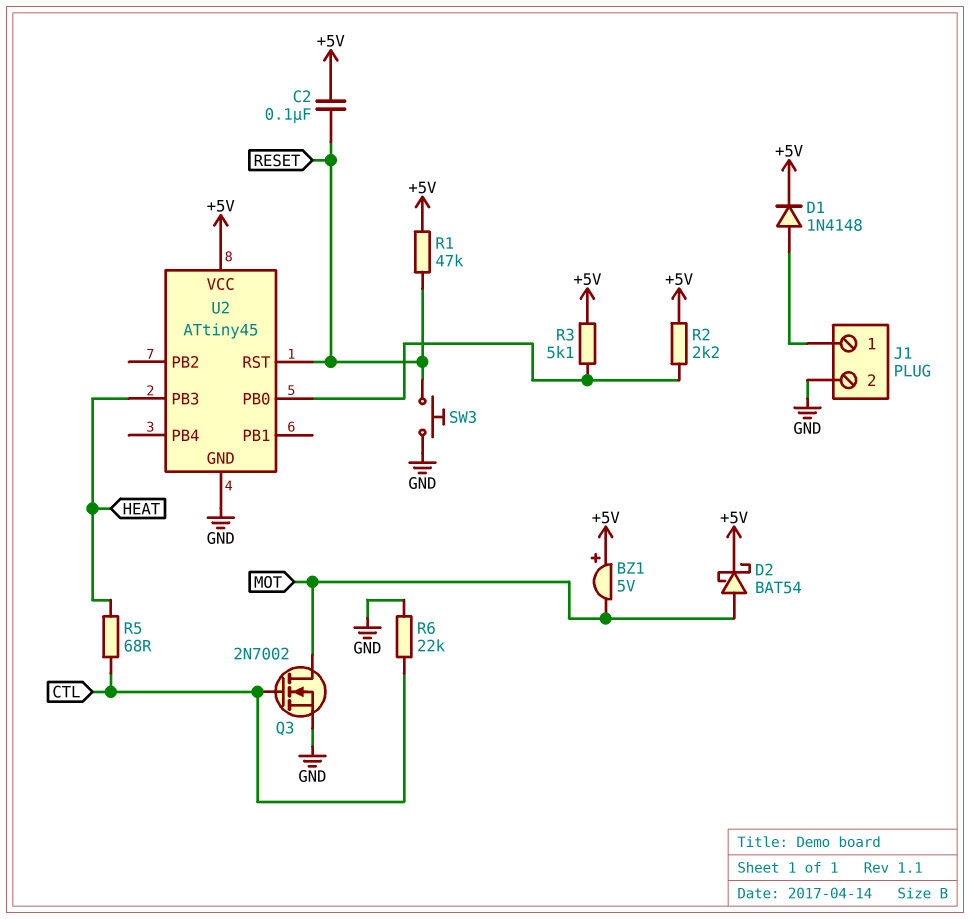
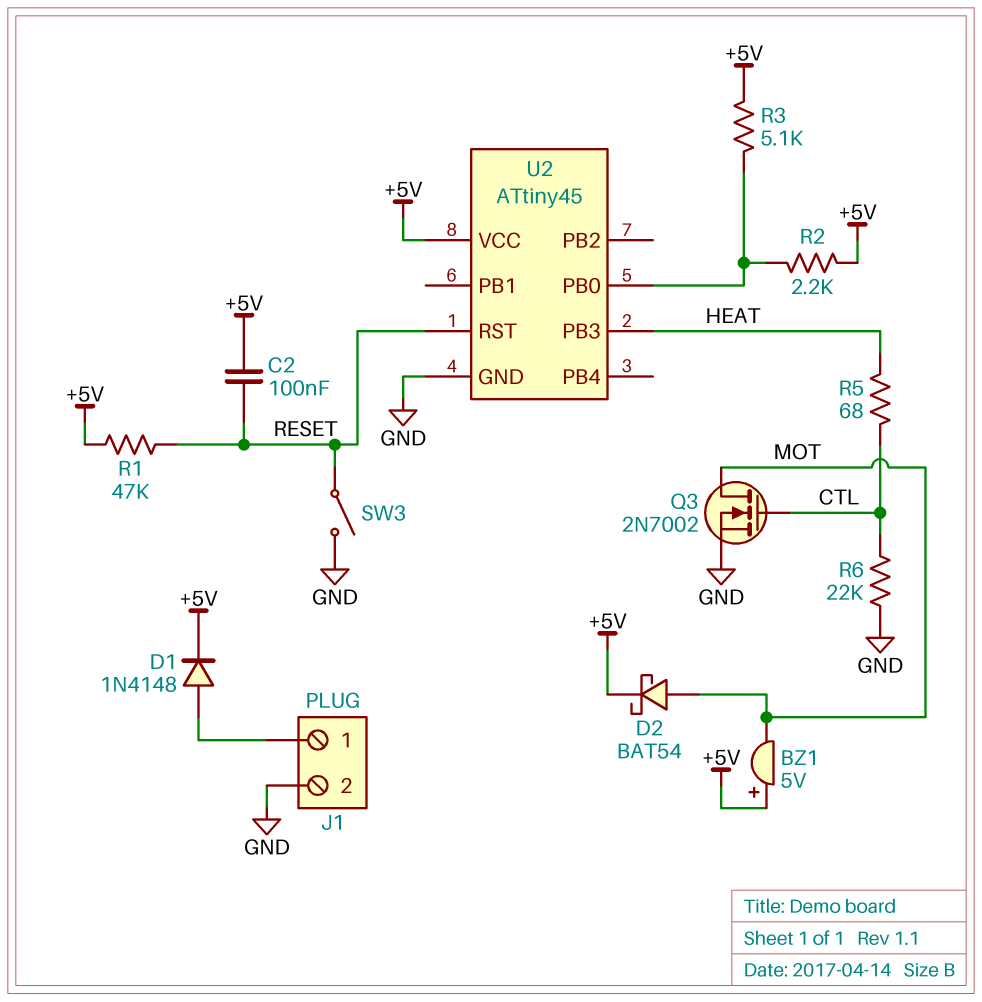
SW3: button (GND, RESET) -> switch (GND, RESET)

